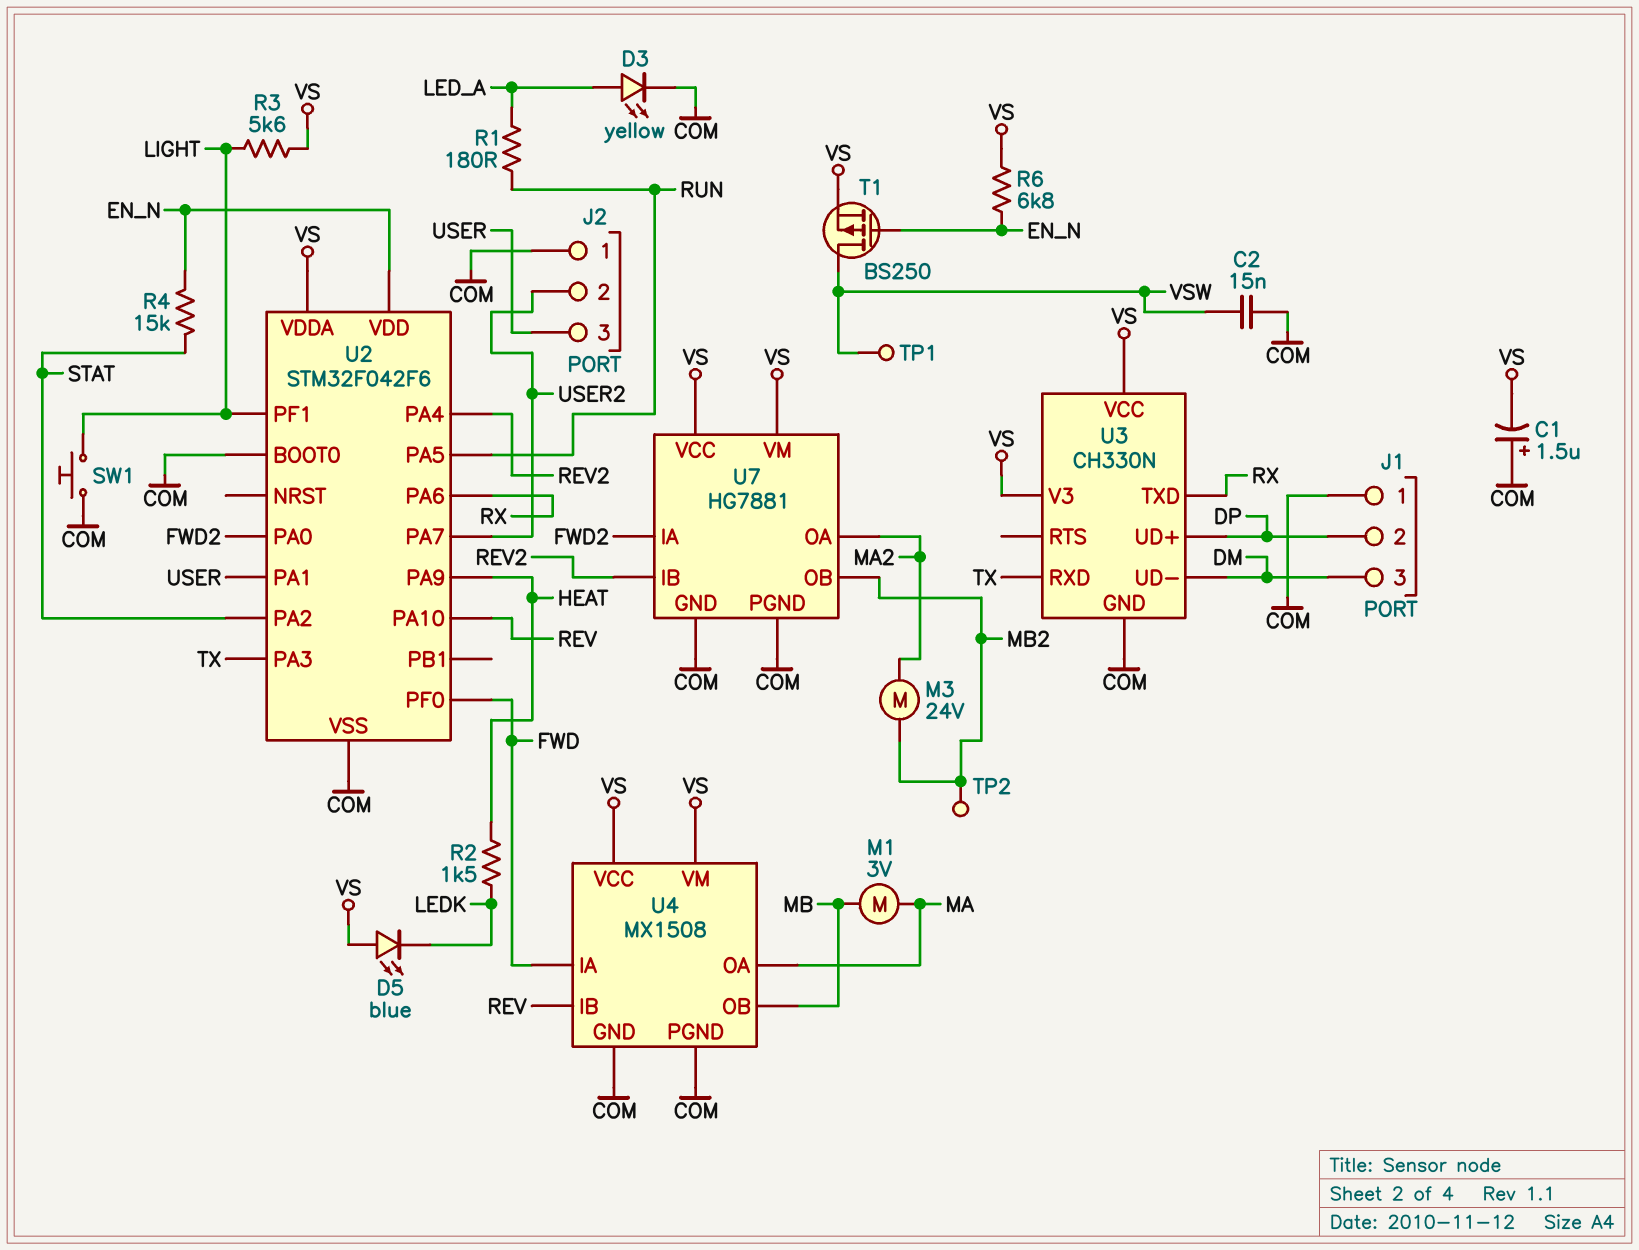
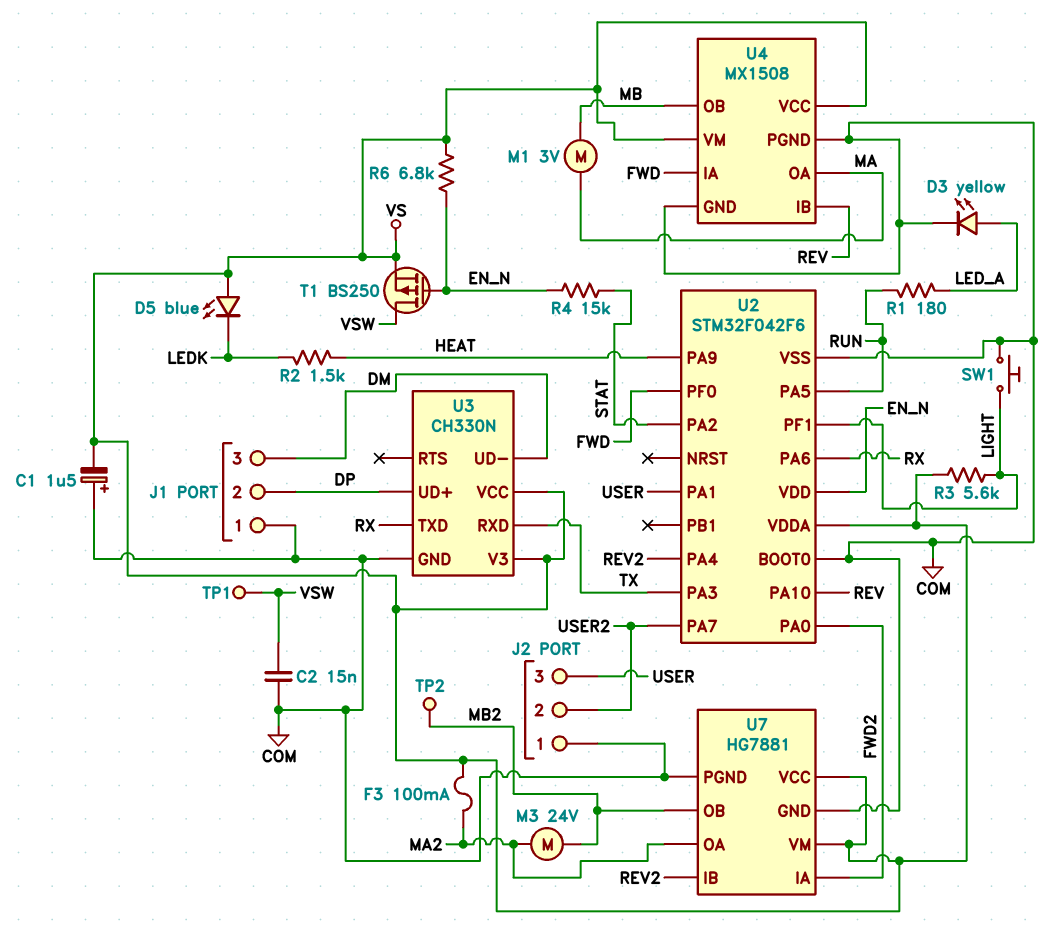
F3: none -> 100mA (MA2, VS)

